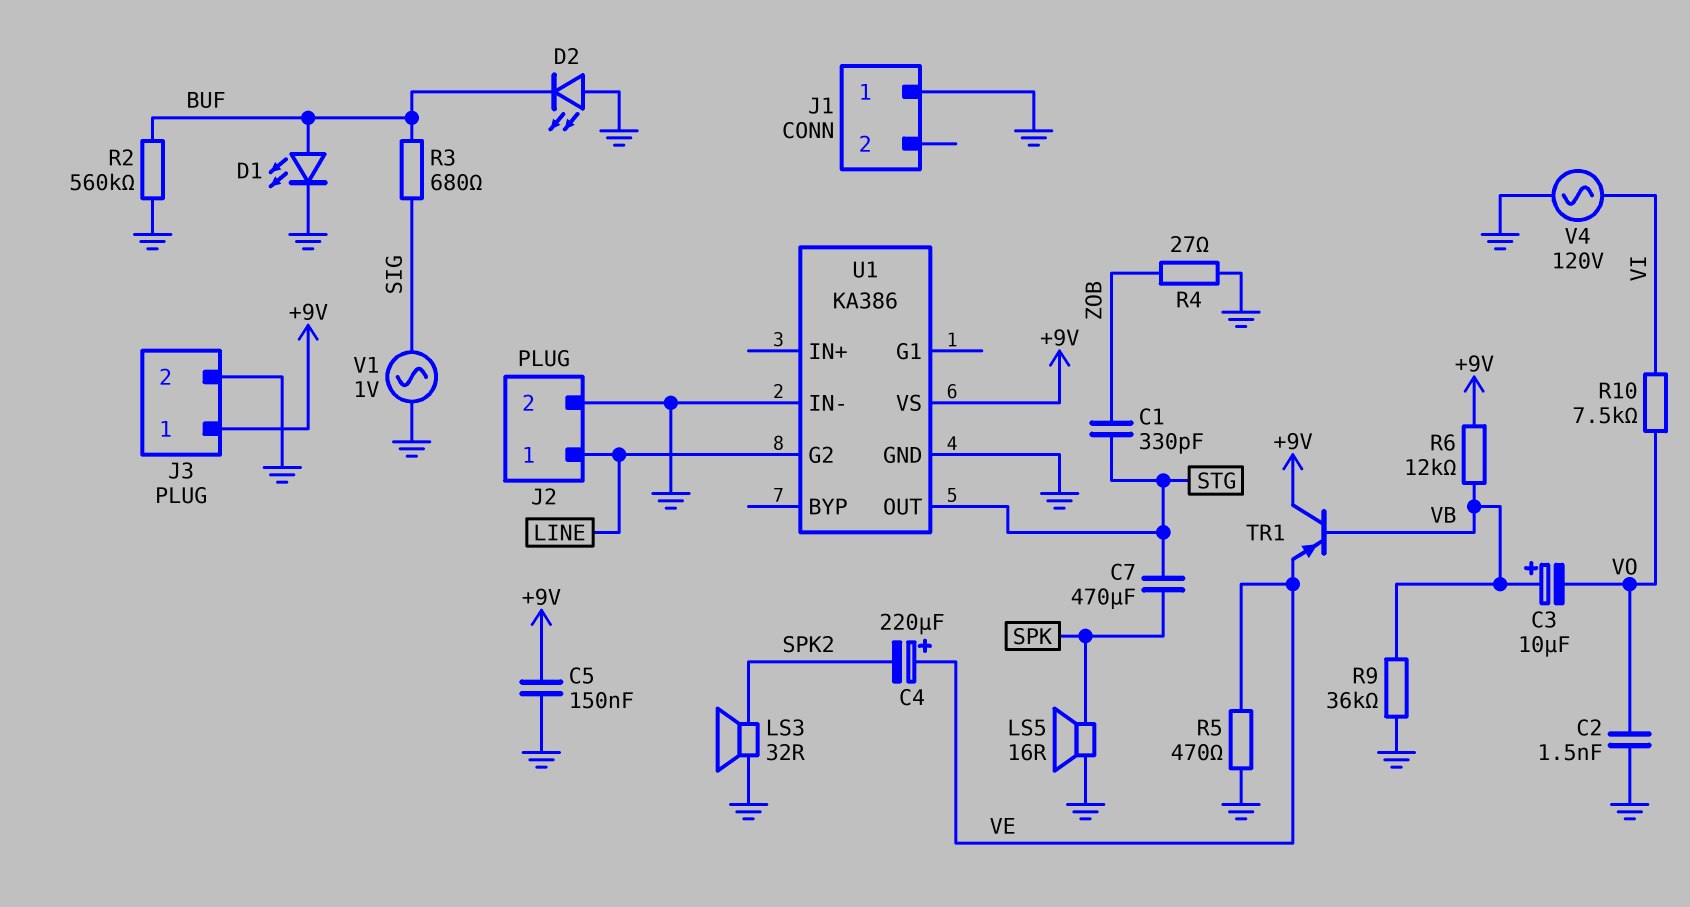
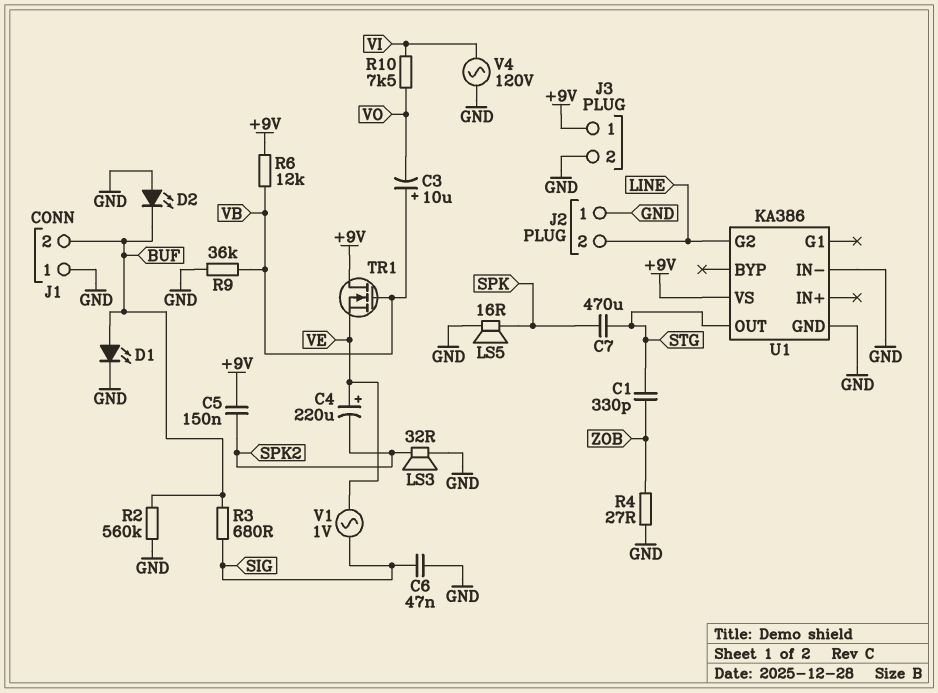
C2: 1.5nF (GND, VO) -> none
C5: 150nF (+9V, GND) -> 150nF (+9V, SPK2)
C6: none -> 47nF (GND, SIG)
J1 pin 2: none -> BUF
J2 pin 1: LINE -> GND
J2 pin 2: GND -> LINE
R5: 470 (GND, VE) -> none
TR1: PNP (B VB, C +9V, E VE) -> NMOS (G VB, D +9V, S VE)
V1: AC 1V (GND, SIG) -> AC 1V (SIG, VE)

